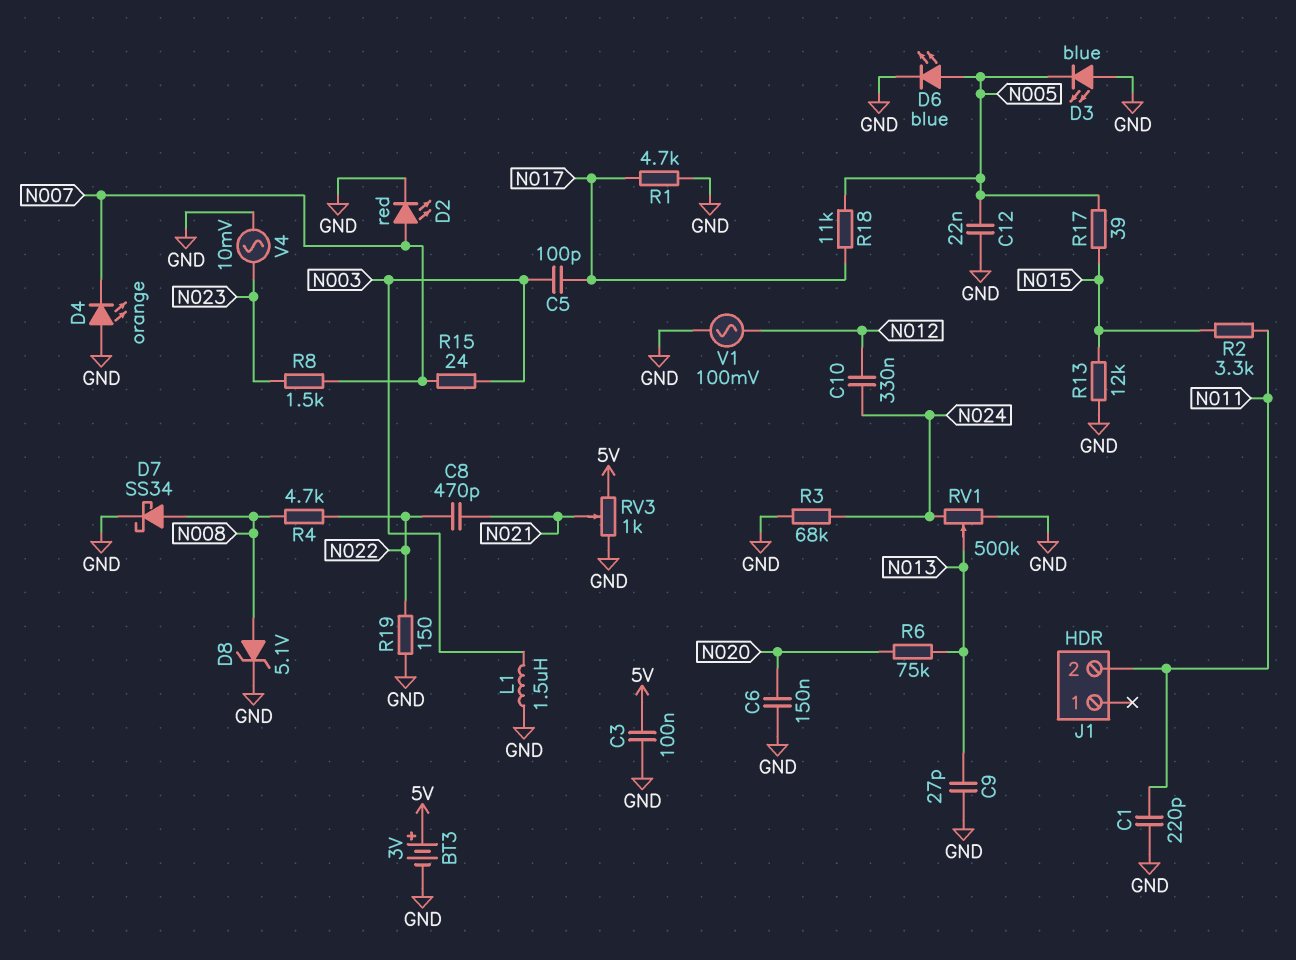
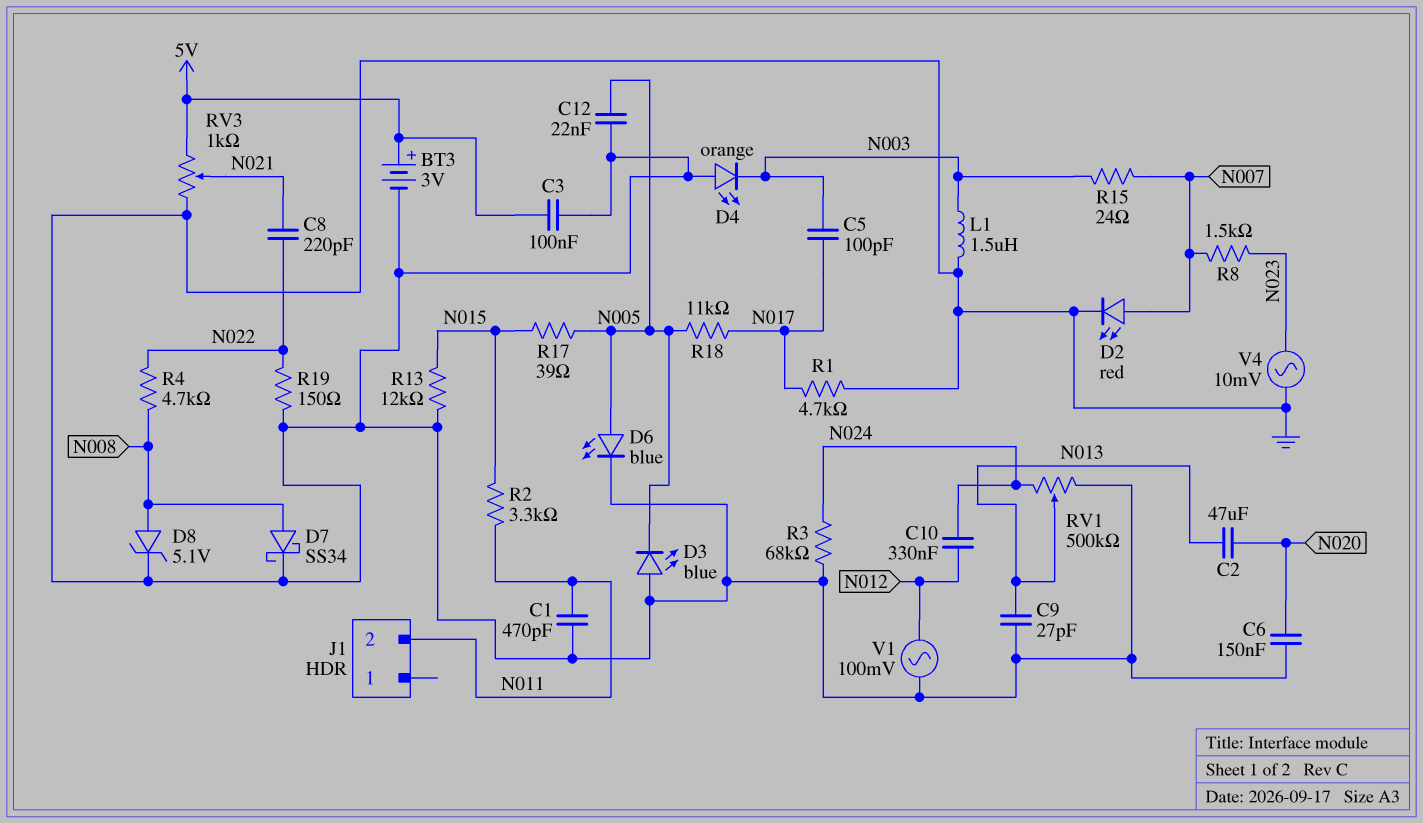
C1: 220pF (GND, N011) -> 470pF (GND, N011)
C2: none -> 47uF (N013, N020)
C8: 470pF (N021, N022) -> 220pF (N021, N022)
D4: LED orange (A GND, K N007) -> LED orange (A GND, K N003)
R6: 75k (N013, N020) -> none

